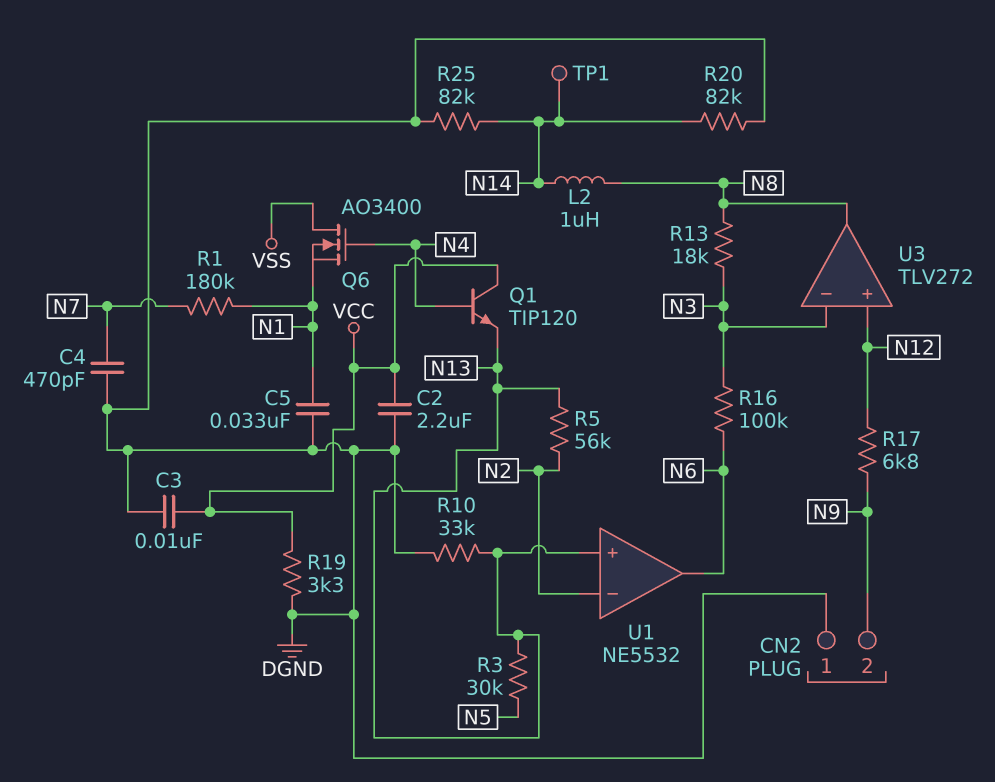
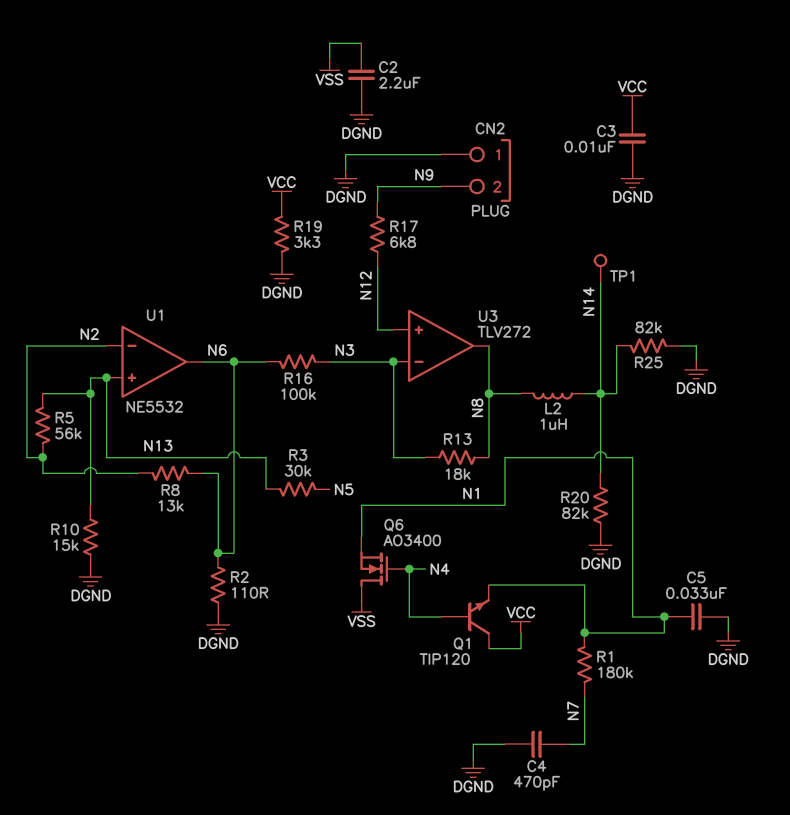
C2: 2.2uF (DGND, VCC) -> 2.2uF (DGND, VSS)
Q1: NPN TIP120 (B N4, C VCC, E N13) -> NPN TIP120 (B N4, C VCC, E N1)
R2: none -> 110 (DGND, N6)
R8: none -> 13k (N2, N6)
R10: 33k (DGND, N13) -> 15k (DGND, N13)

